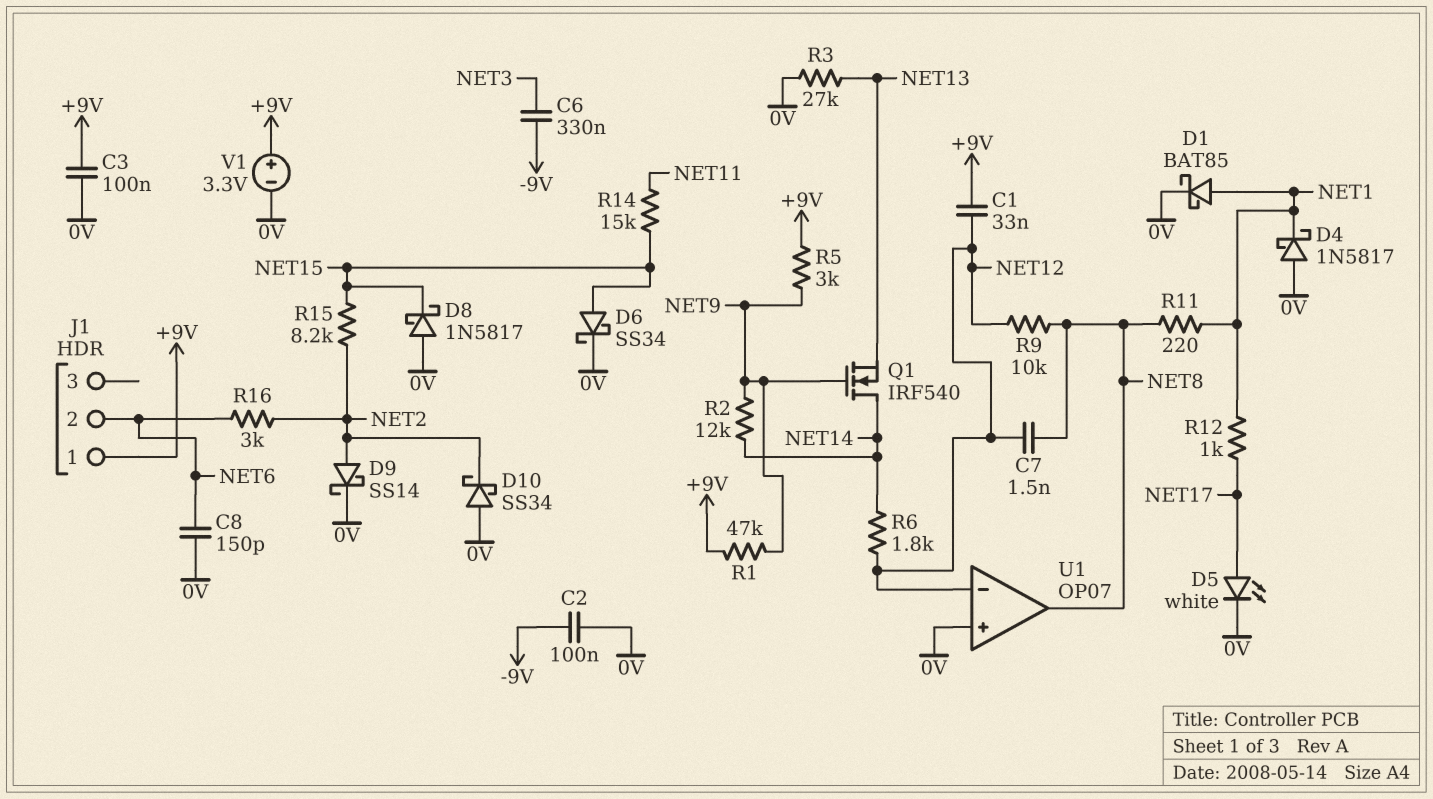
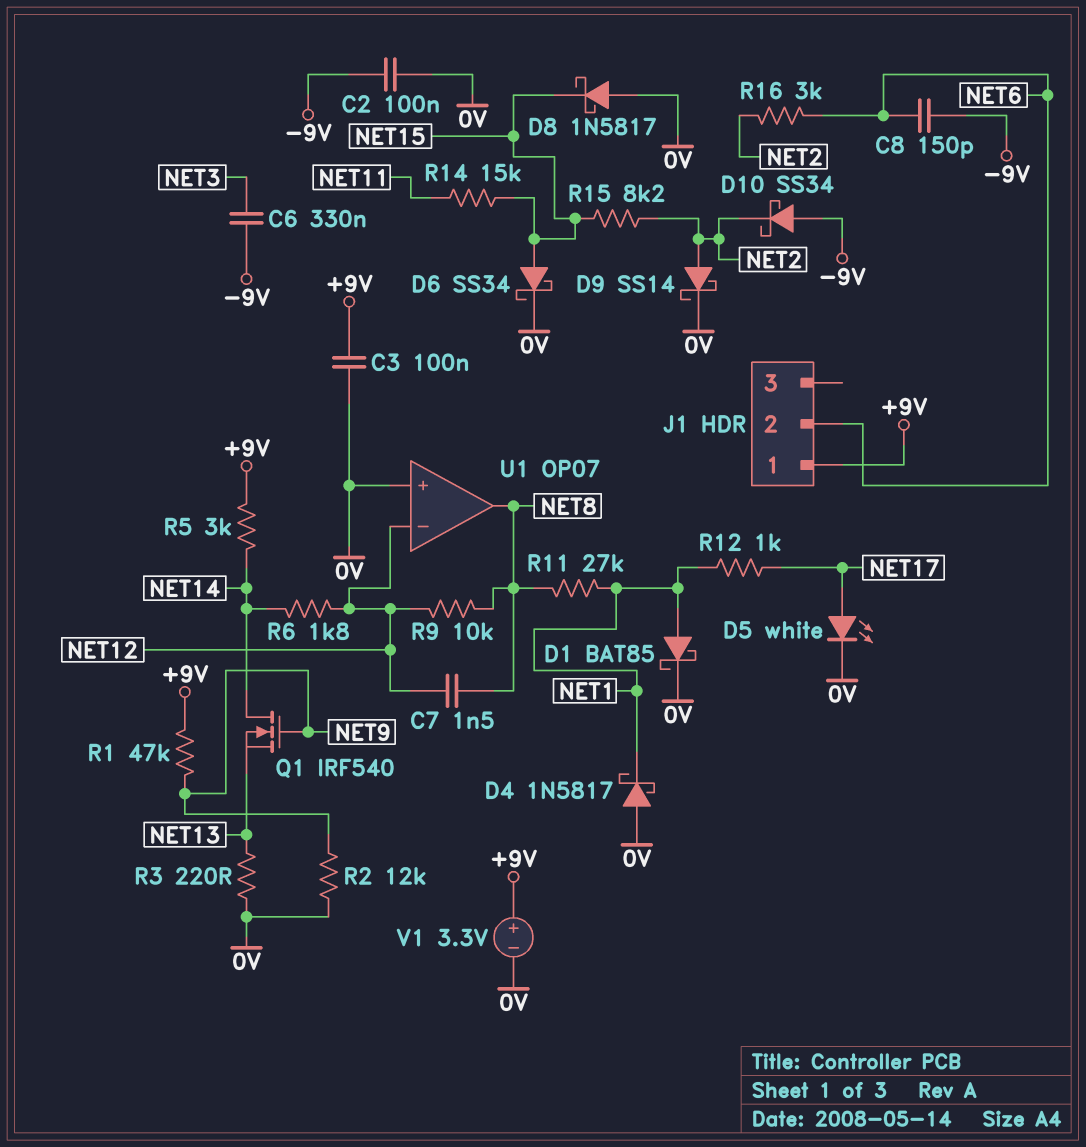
C1: 33nF (+9V, NET12) -> none
C8: 150pF (0V, NET6) -> 150pF (-9V, NET6)
D10: schottky SS34 (A 0V, K NET2) -> schottky SS34 (A -9V, K NET2)
R2: 12k (NET9, NET14) -> 12k (0V, NET9)
R3: 27k (0V, NET13) -> 220 (0V, NET13)
R5: 3k (+9V, NET9) -> 3k (+9V, NET14)
R11: 220 (NET1, NET8) -> 27k (NET1, NET8)

